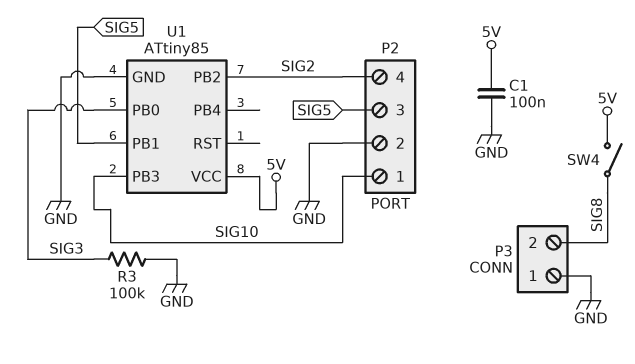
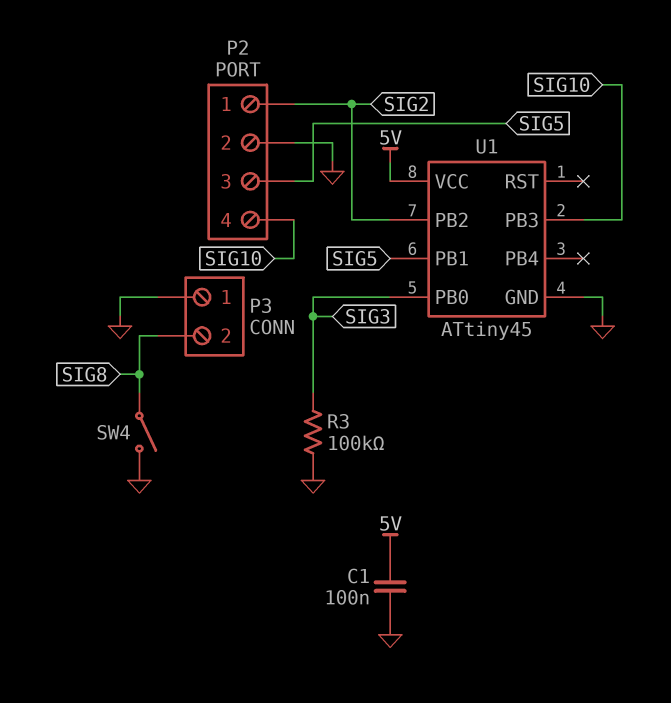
P2 pin 1: SIG10 -> SIG2
P2 pin 4: SIG2 -> SIG10
SW4: switch (5V, SIG8) -> switch (GND, SIG8)
U1: ATtiny85 -> ATtiny45

